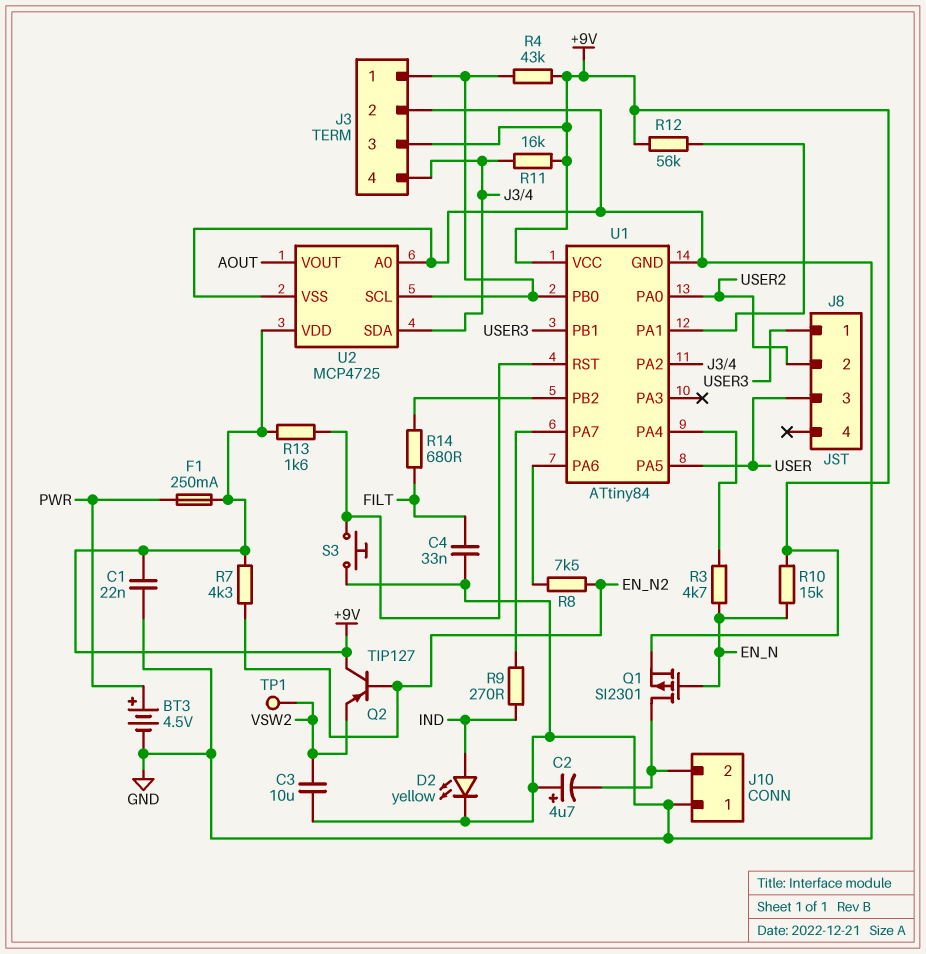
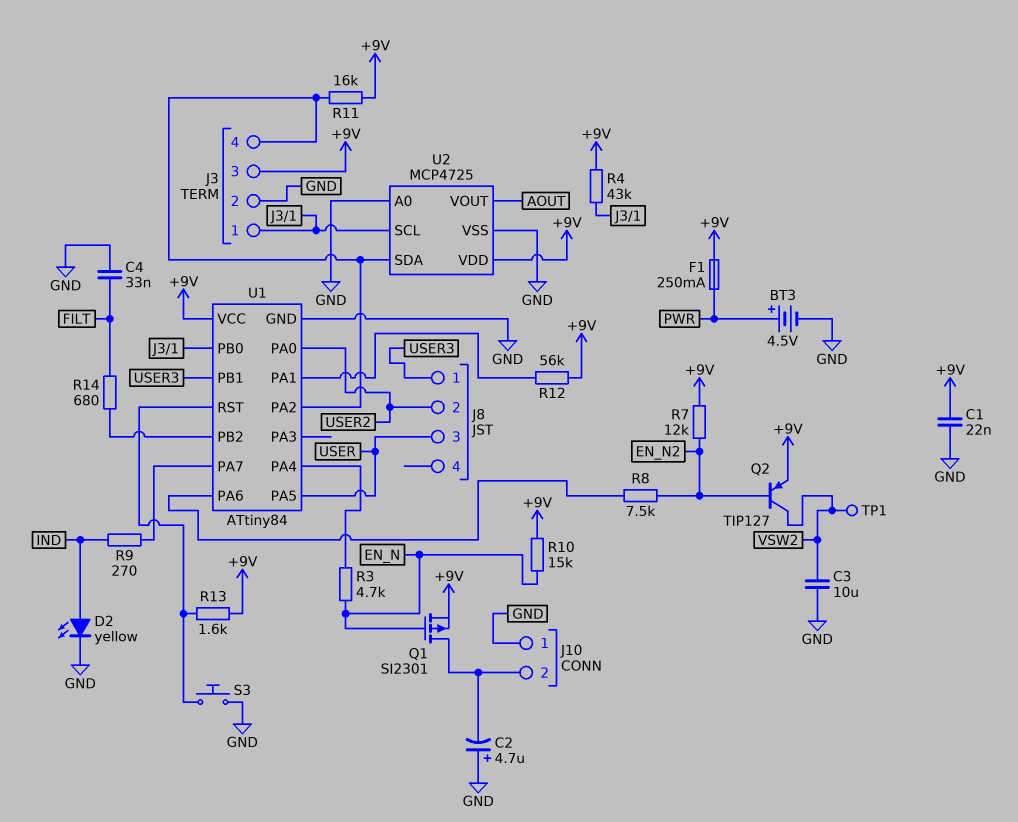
Q2: PNP TIP127 (B EN_N2, C +9V, E VSW2) -> PNP TIP127 (B EN_N2, C VSW2, E +9V)
R7: 4.3k (+9V, EN_N2) -> 12k (+9V, EN_N2)

